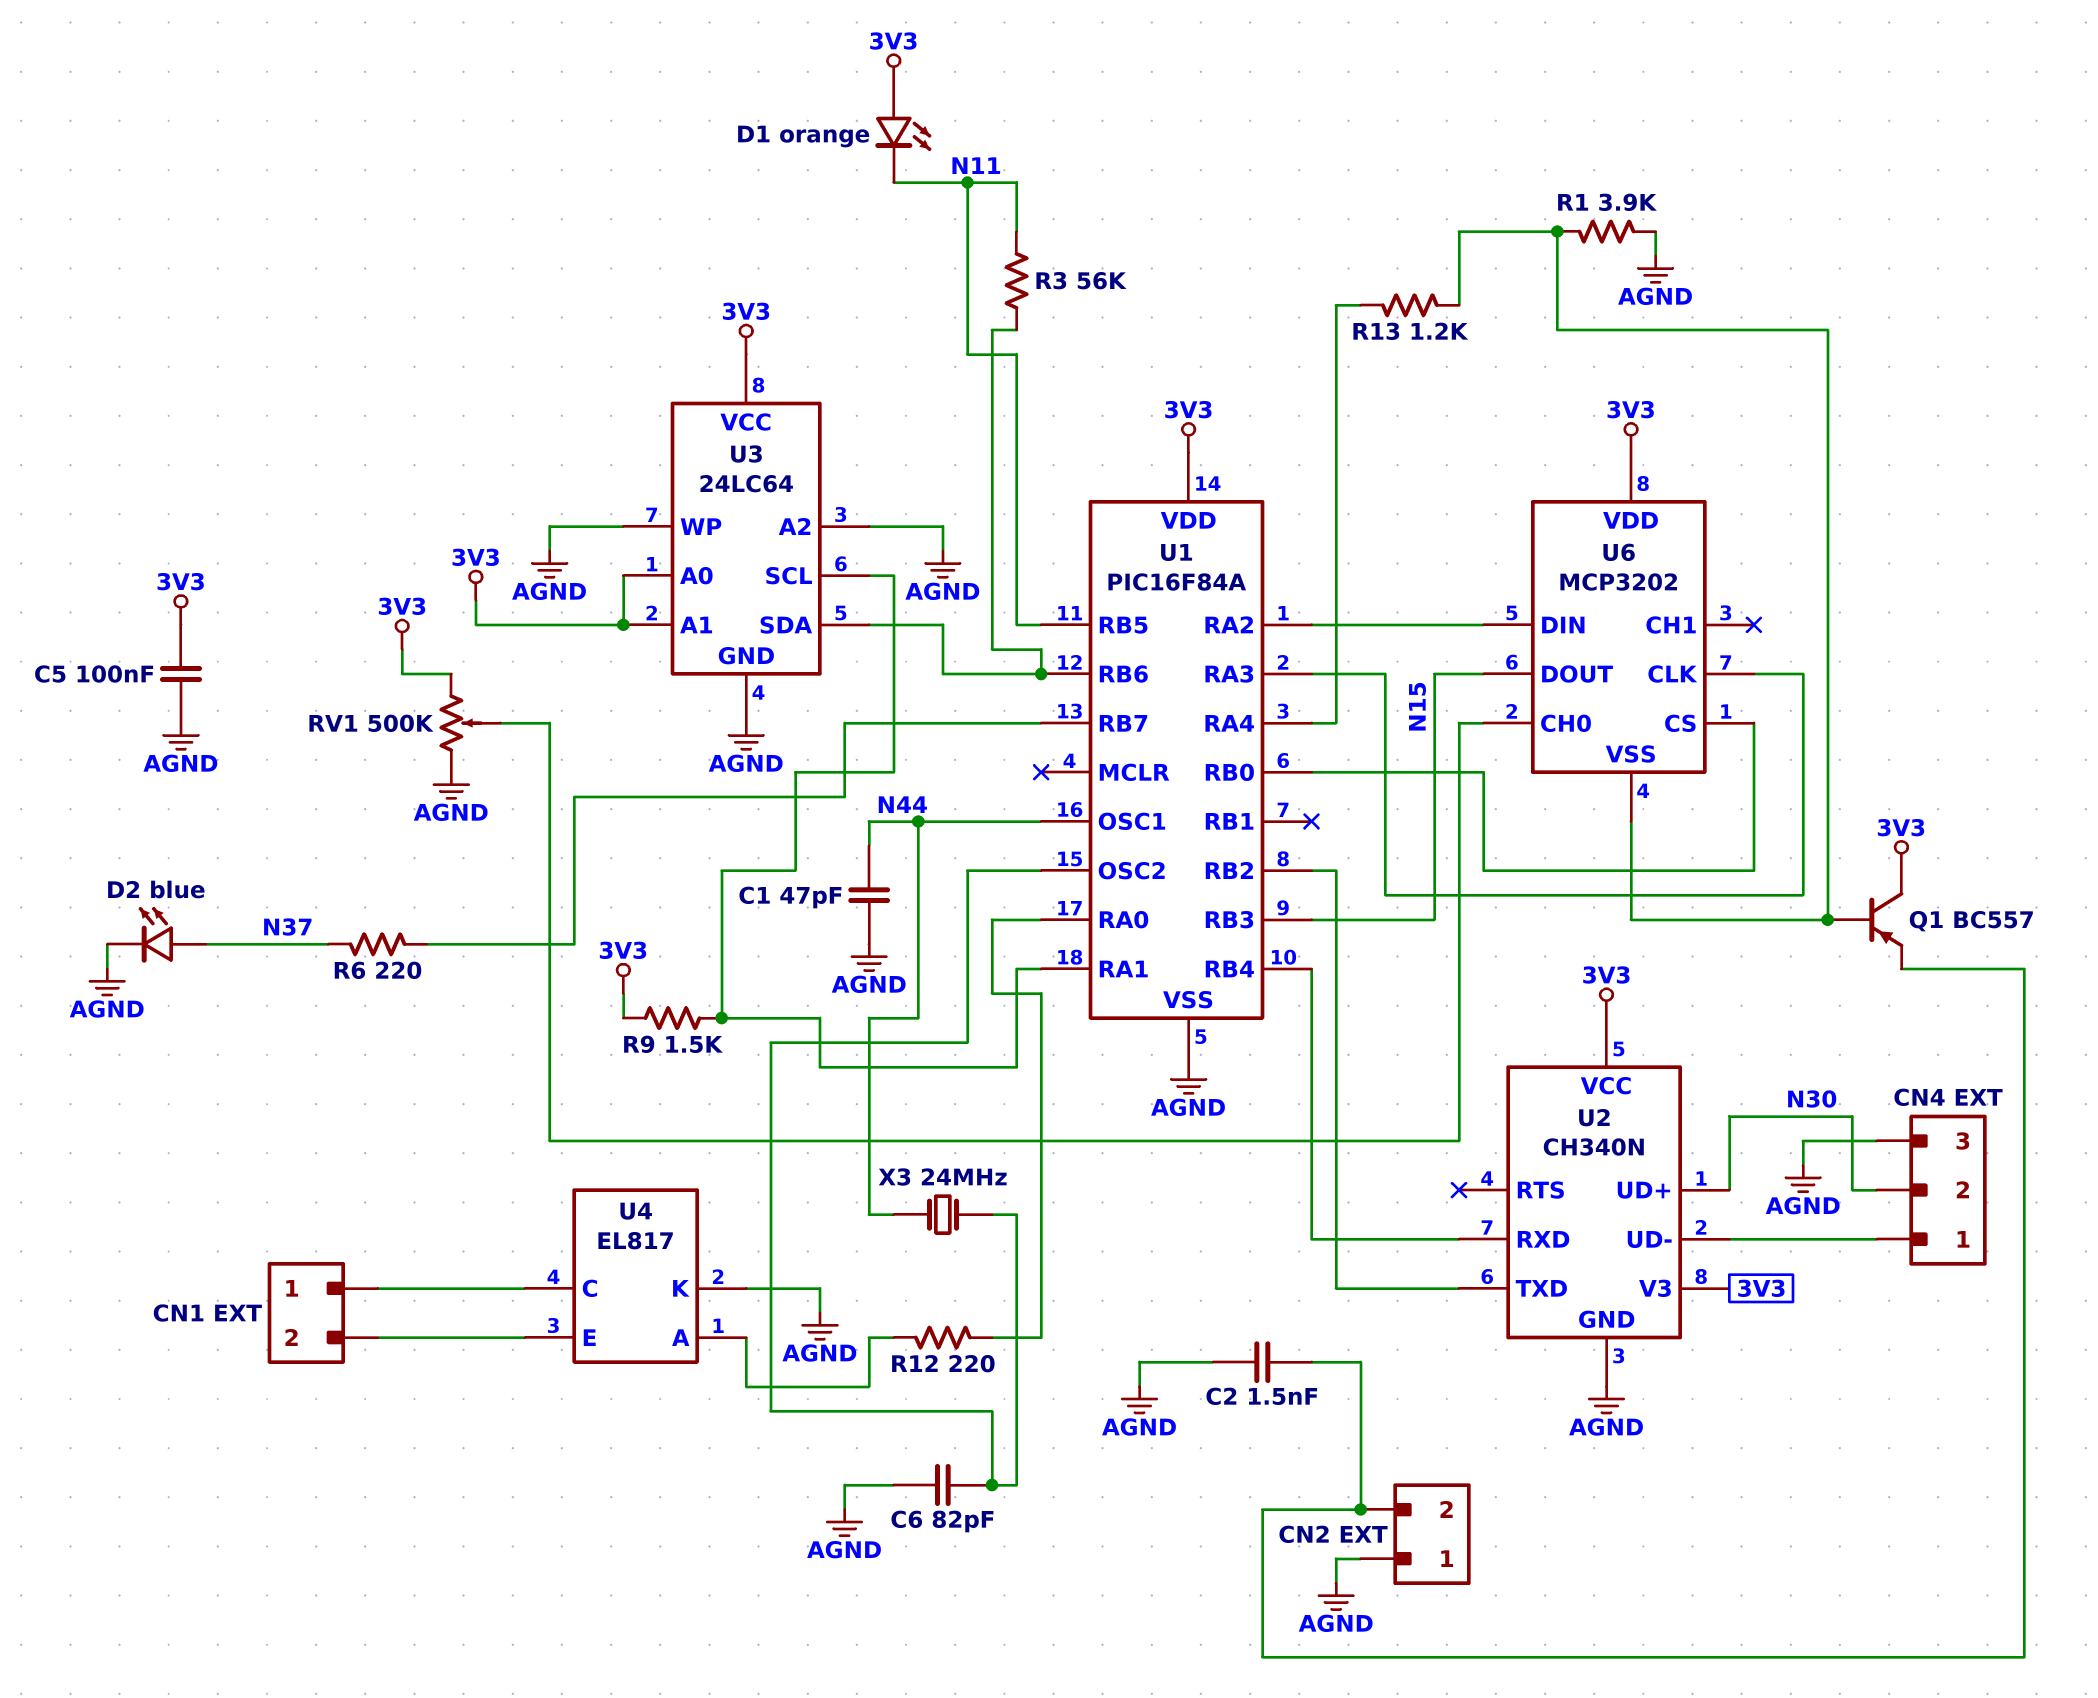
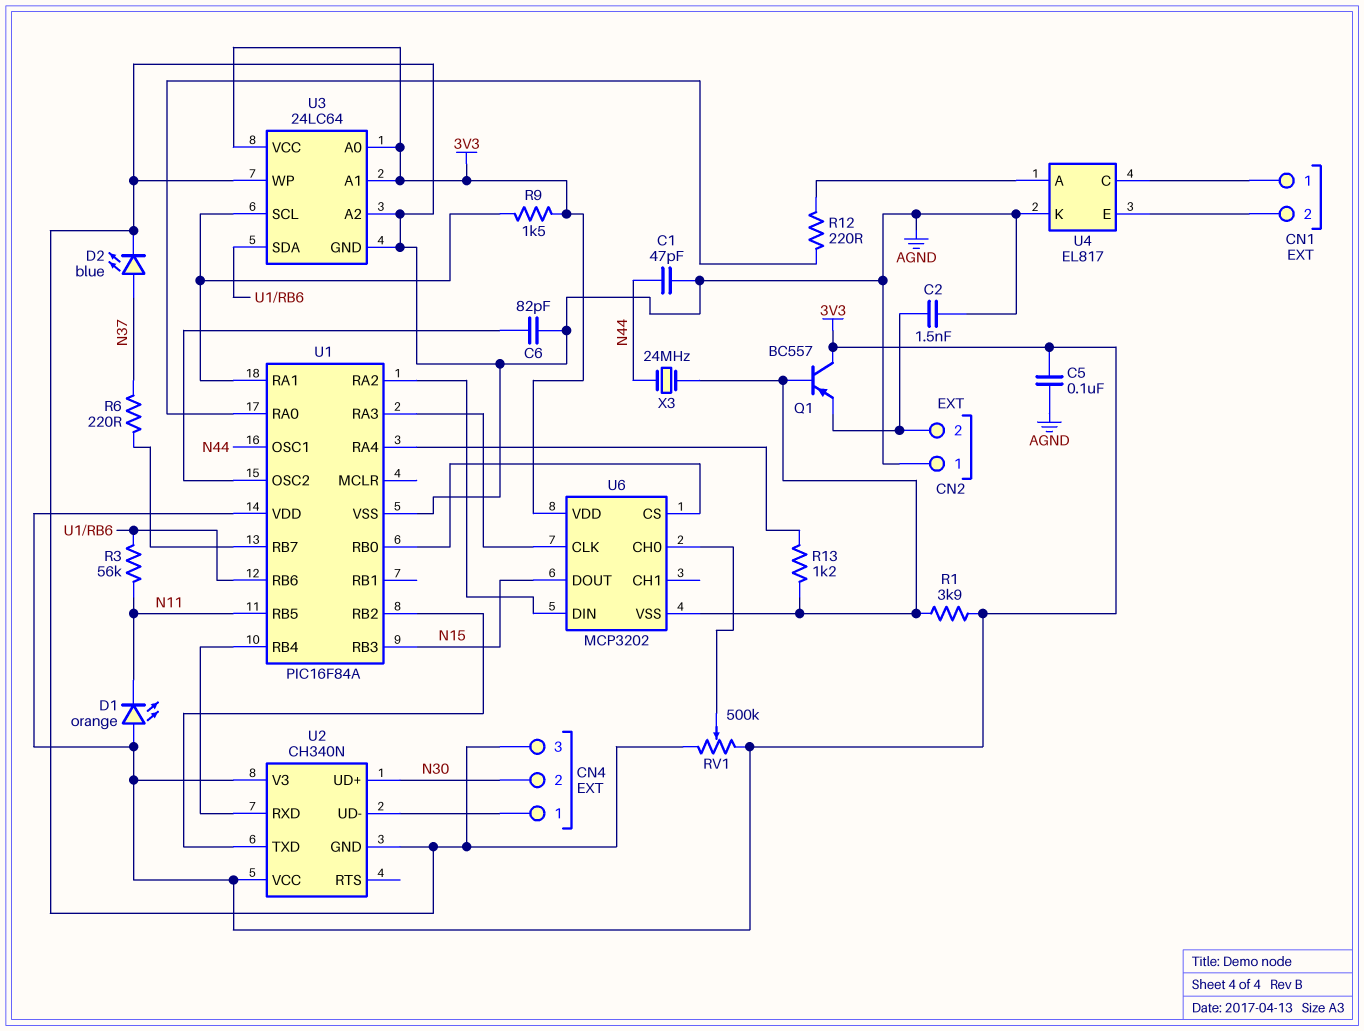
R1: 3.9k (AGND, U6/VSS) -> 3.9k (3V3, U6/VSS)
X3: 24MHz (N44, U1/OSC2) -> 24MHz (N44, U6/VSS)

